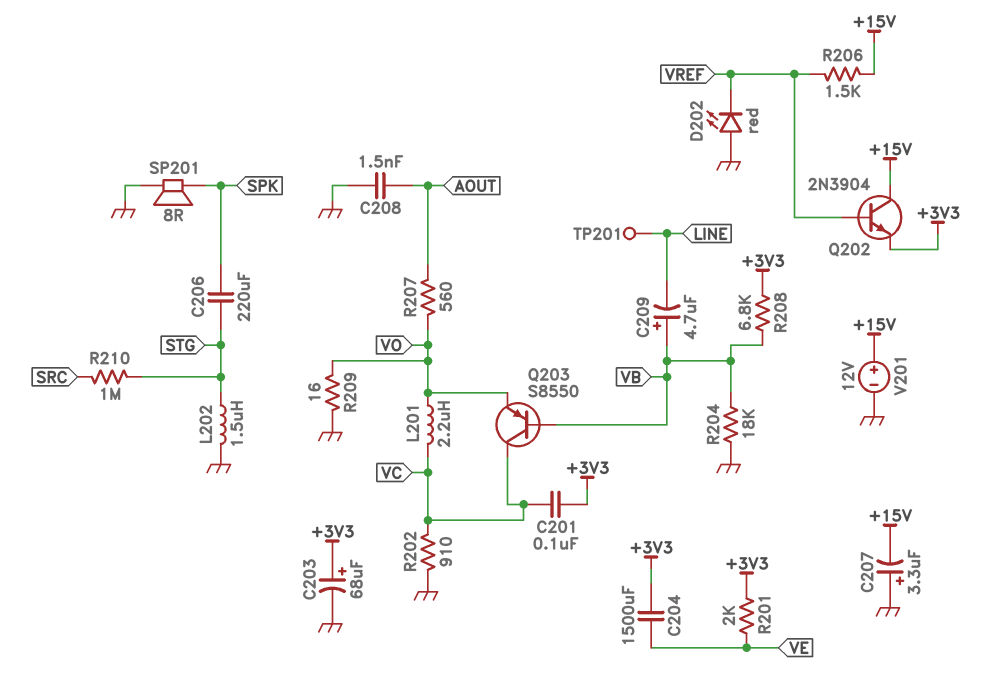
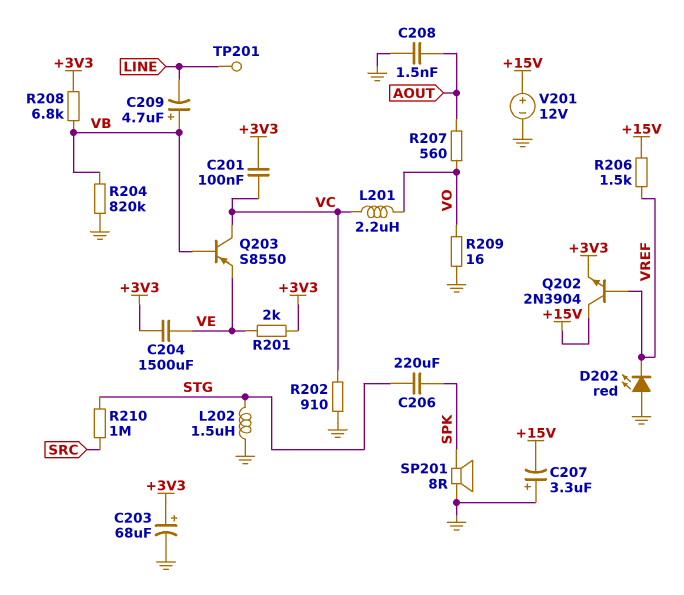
Q203: PNP S8550 (B VB, C VC, E VO) -> PNP S8550 (B VB, C VC, E VE)
R204: 18k (GND, VB) -> 820k (GND, VB)

